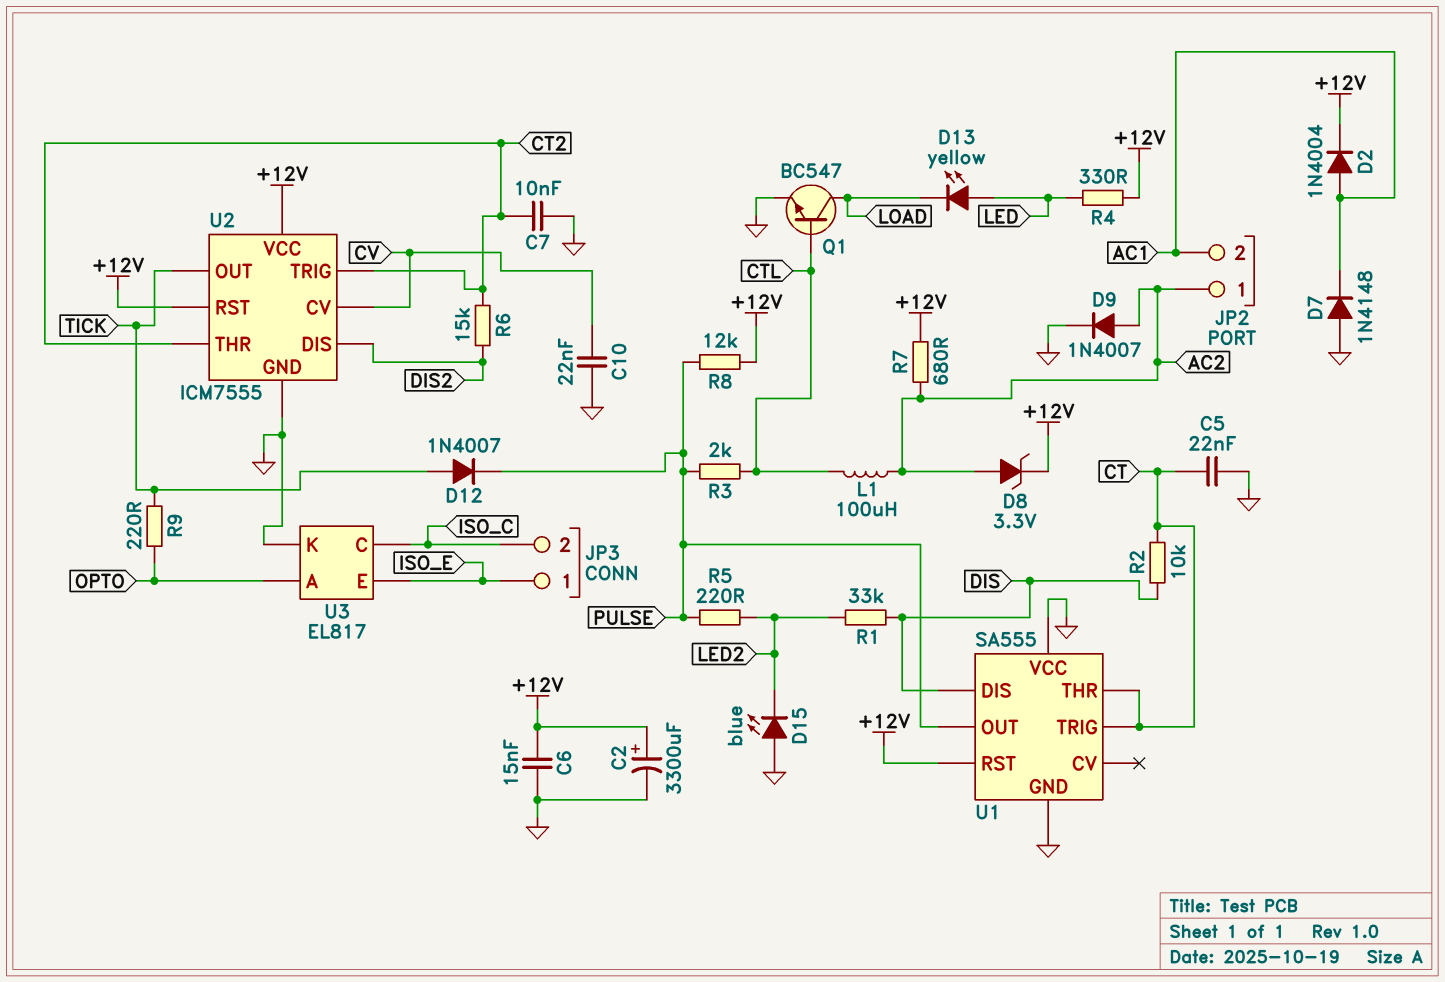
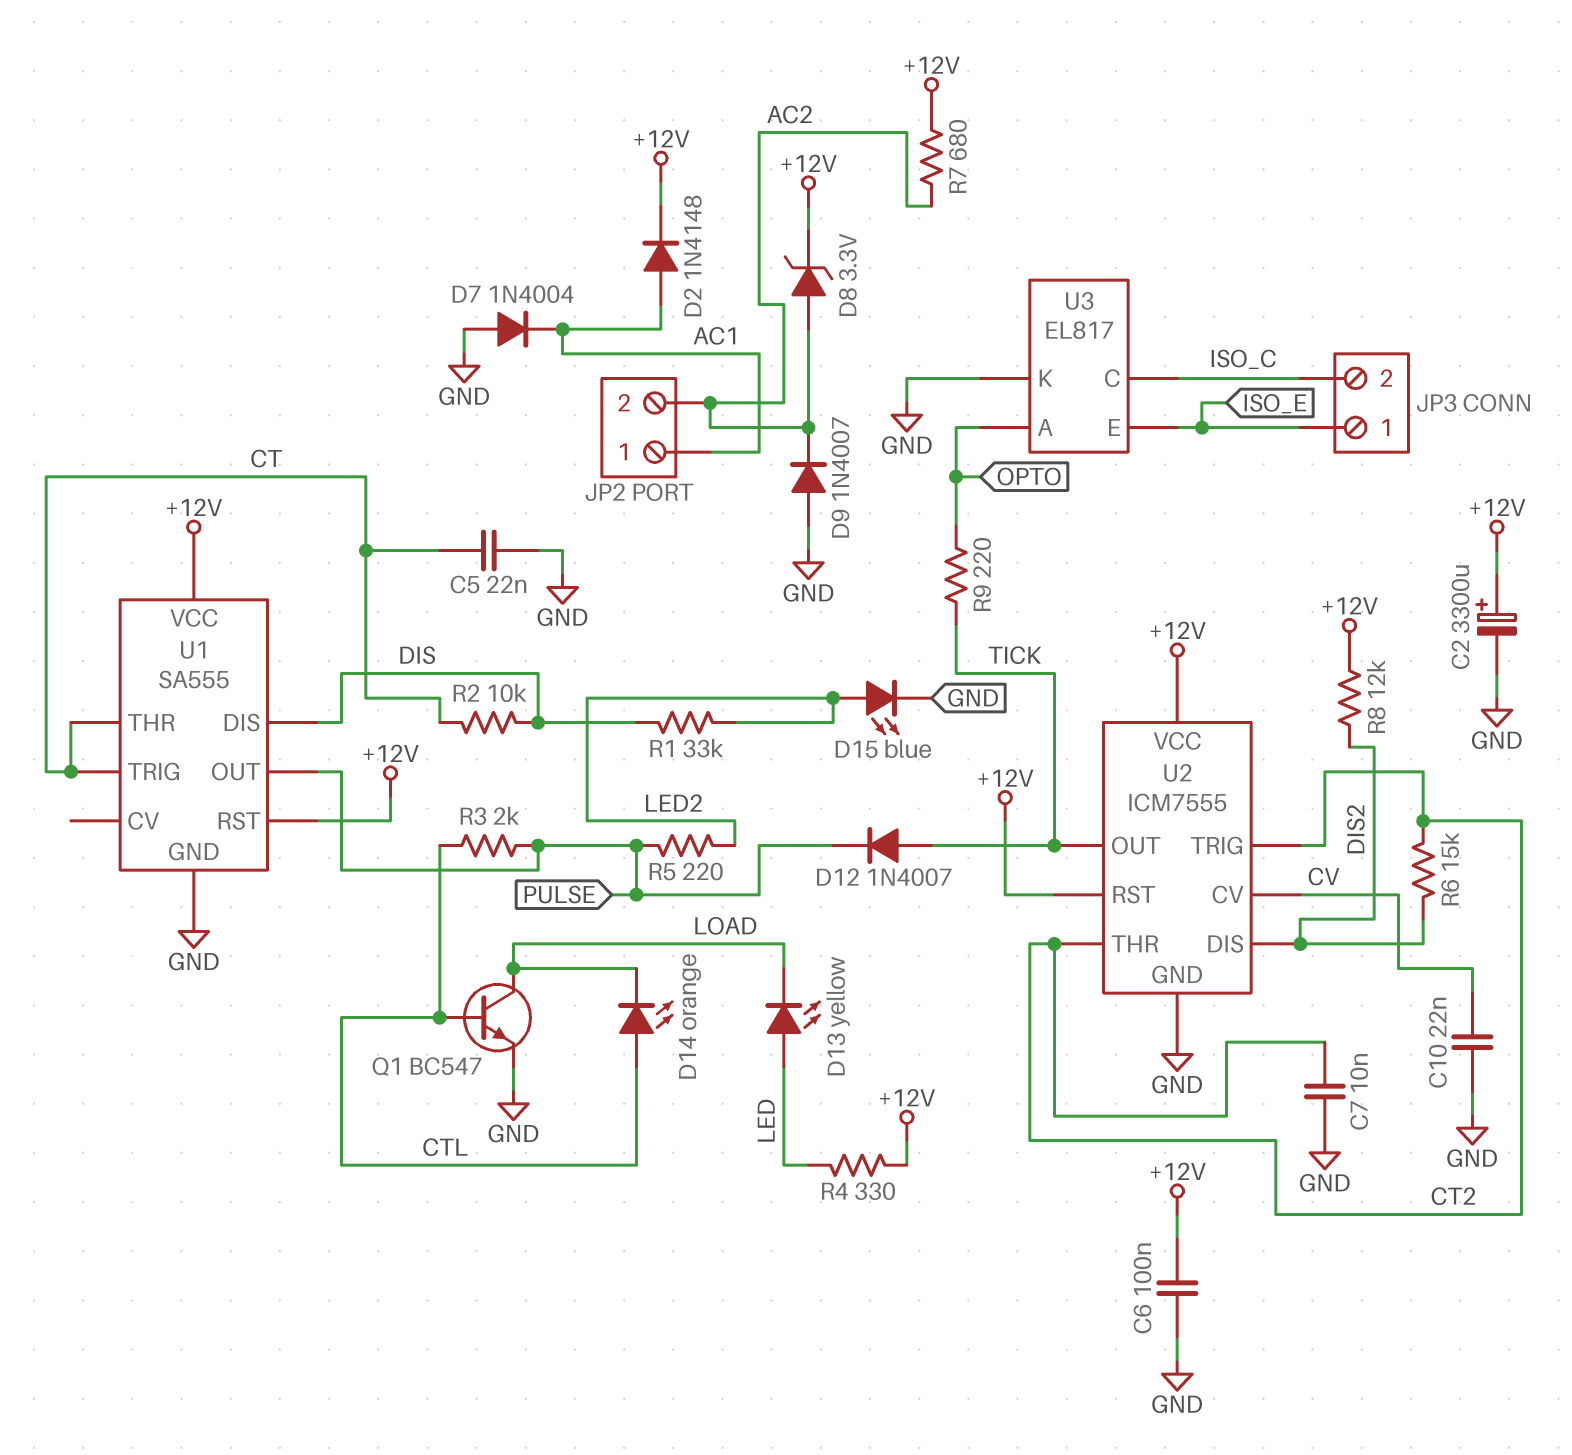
C6: 15nF (+12V, GND) -> 100nF (+12V, GND)
D2: diode 1N4004 (A AC1, K +12V) -> diode 1N4148 (A AC1, K +12V)
D7: diode 1N4148 (A GND, K AC1) -> diode 1N4004 (A GND, K AC1)
D9: diode 1N4007 (A AC2, K GND) -> diode 1N4007 (A GND, K AC2)
D14: none -> LED orange (A CTL, K LOAD)
D15: LED blue (A GND, K LED2) -> LED blue (A LED2, K GND)
JP2 pin 1: AC2 -> AC1
JP2 pin 2: AC1 -> AC2
L1: 100uH (AC2, CTL) -> none
R8: 12k (+12V, PULSE) -> 12k (+12V, DIS2)
U1 pin VCC: GND -> +12V

